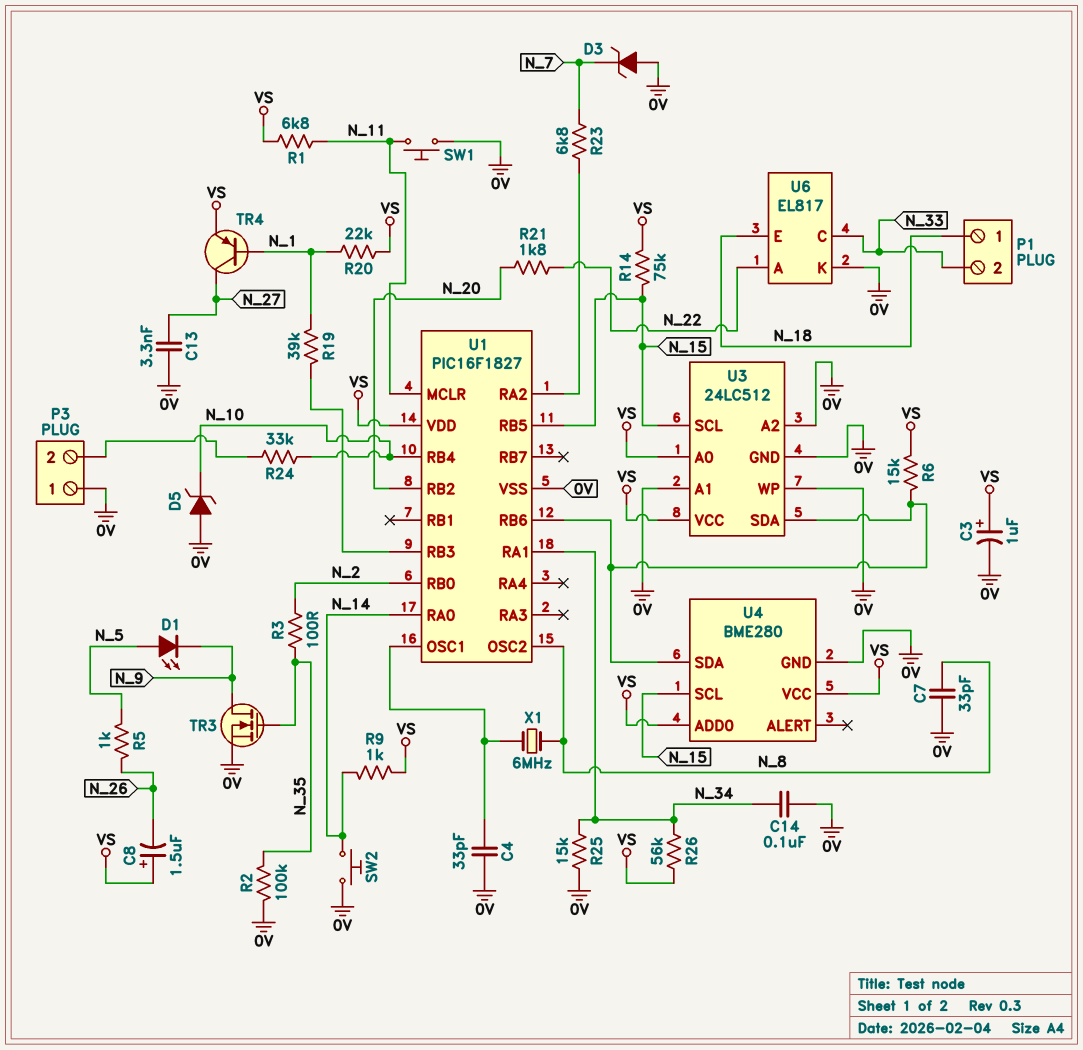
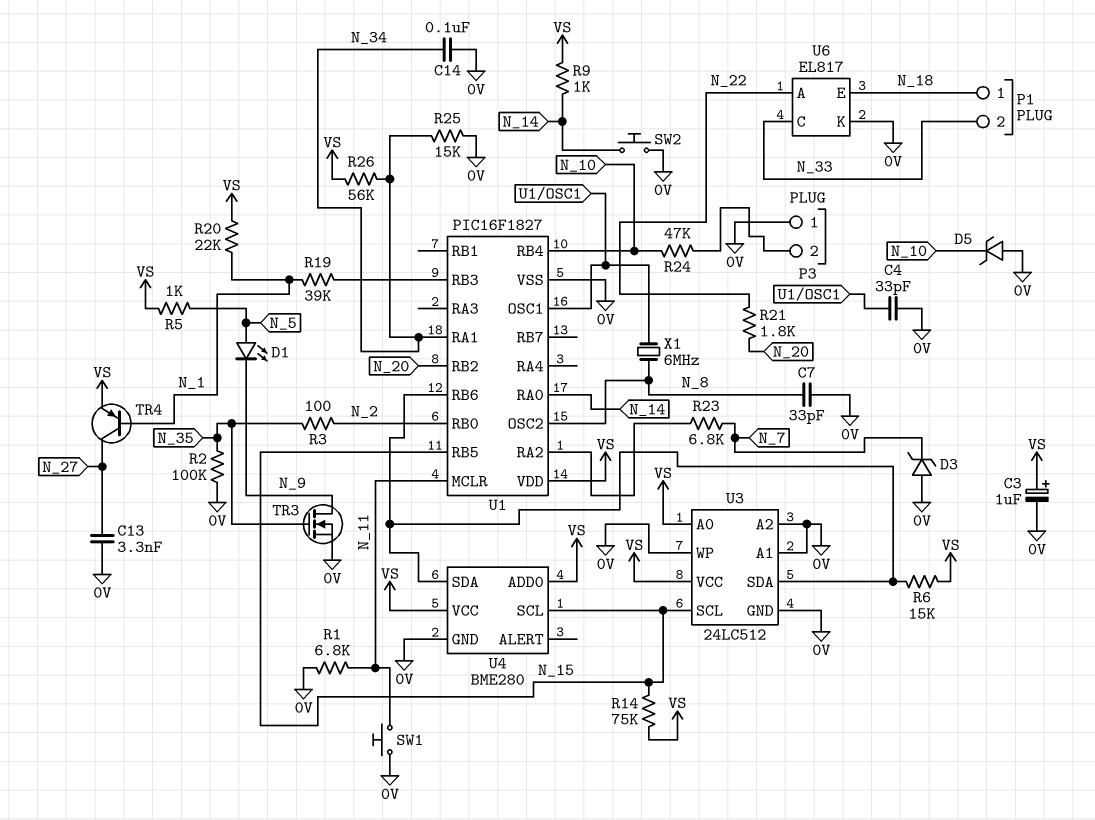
C8: 1.5uF (plus VS, minus N_26) -> none
R1: 6.8k (N_11, VS) -> 6.8k (0V, N_11)
R5: 1k (N_5, N_26) -> 1k (N_5, VS)
R24: 33k (N_10, P3/2) -> 47k (N_10, P3/2)

